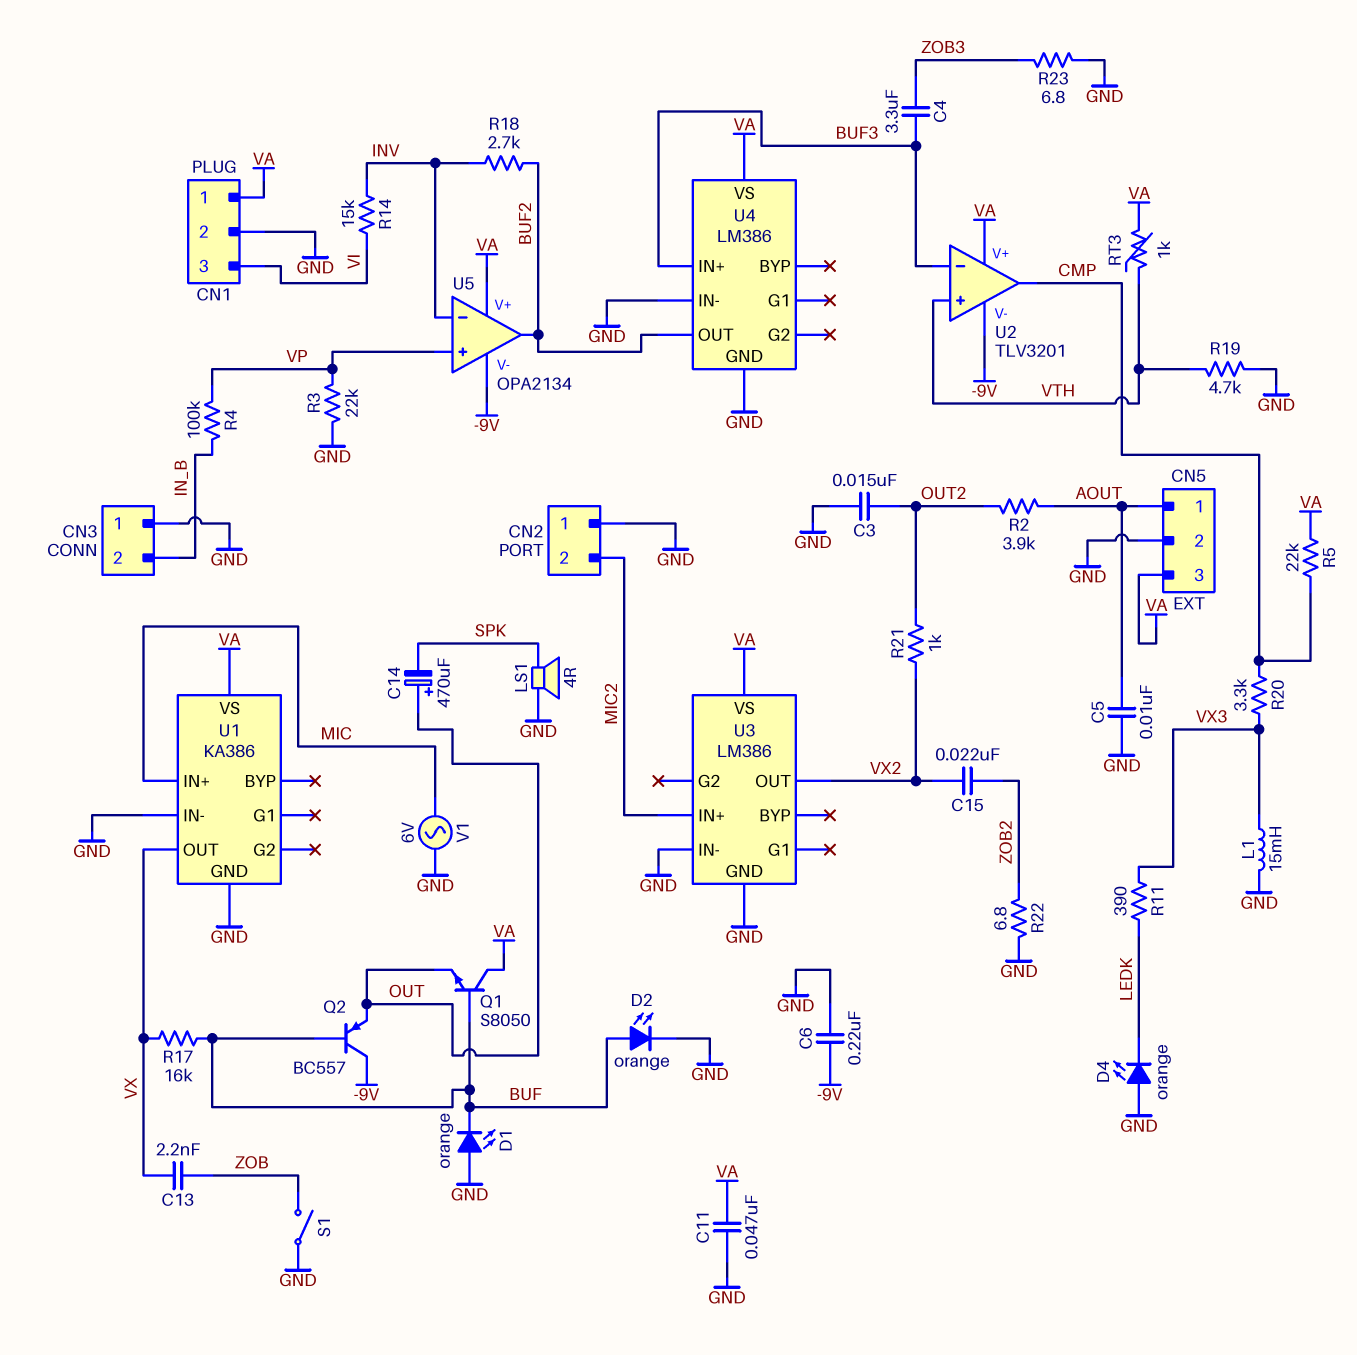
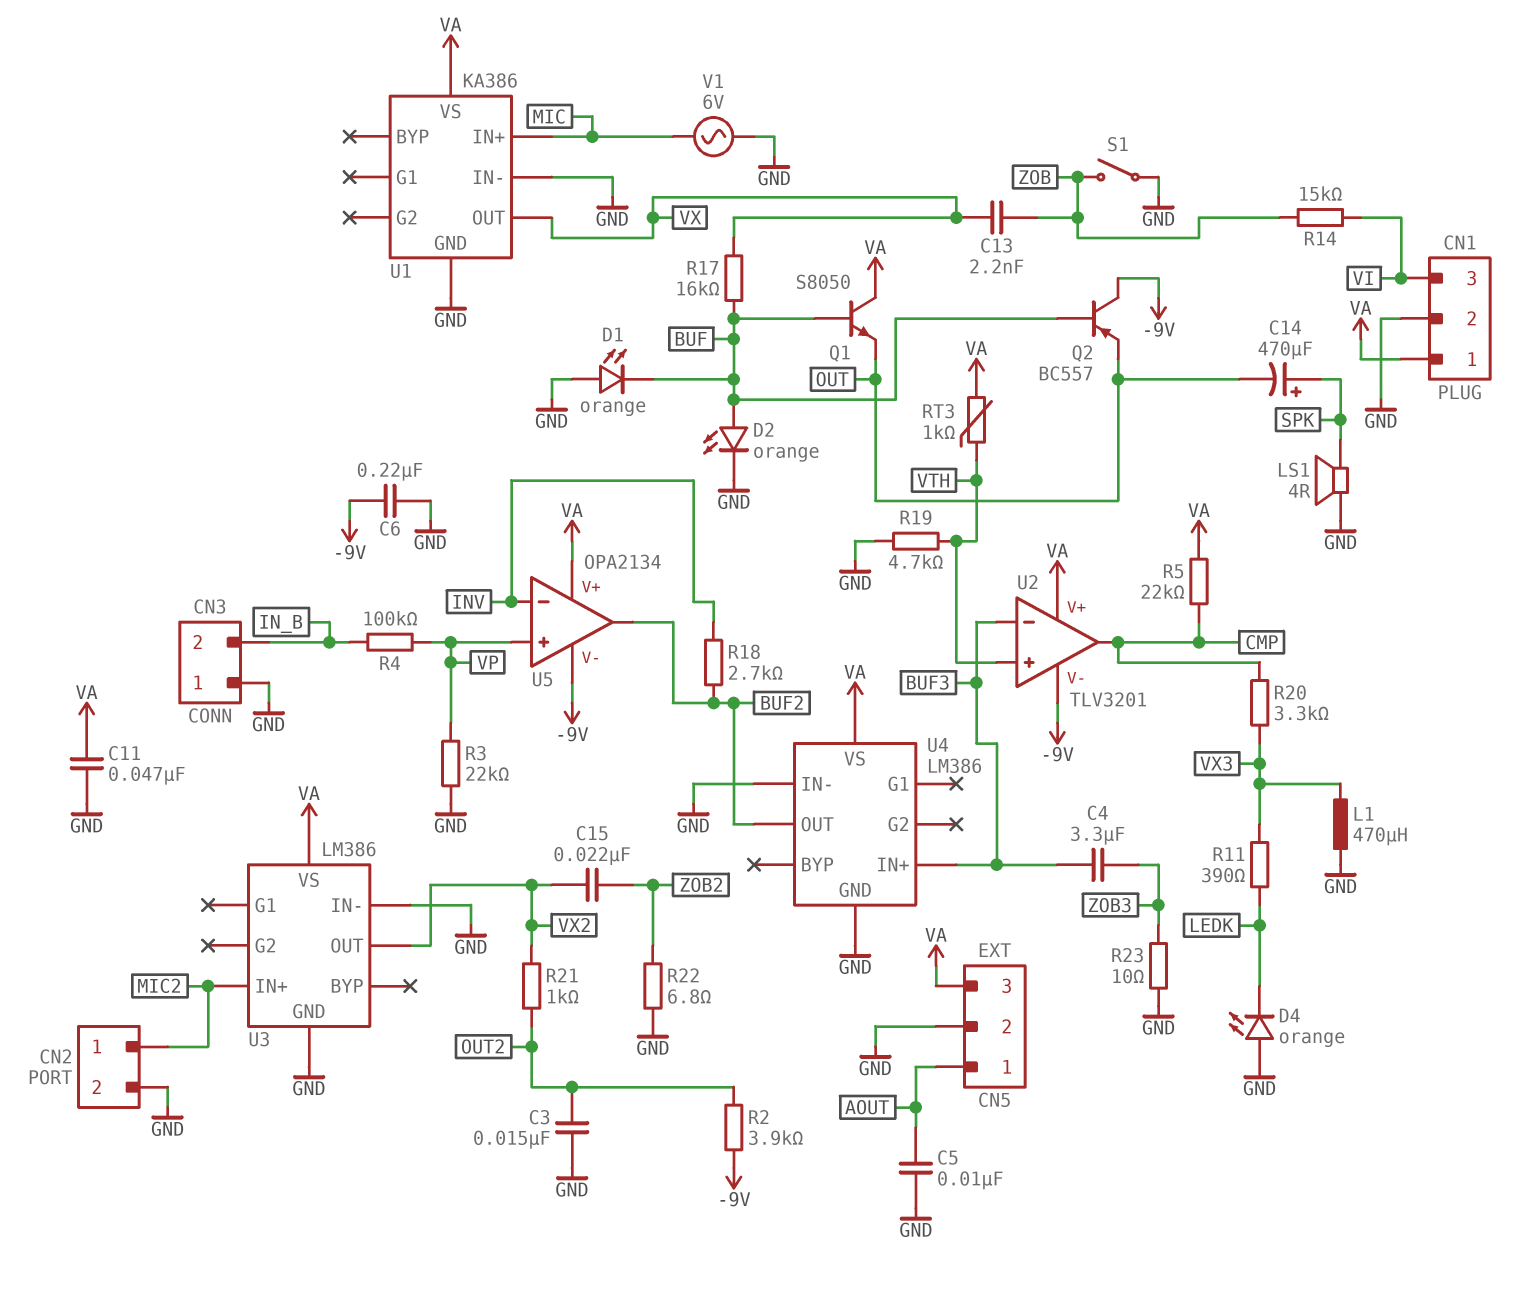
C14: 470uF (plus OUT, minus SPK) -> 470uF (plus SPK, minus OUT)
CN2 pin 1: GND -> MIC2
CN2 pin 2: MIC2 -> GND
L1: 15mH (GND, VX3) -> 470uH (GND, VX3)
R2: 3.9k (AOUT, OUT2) -> 3.9k (-9V, OUT2)
R14: 15k (INV, VI) -> 15k (VI, ZOB)
R23: 6.8 (GND, ZOB3) -> 10 (GND, ZOB3)

